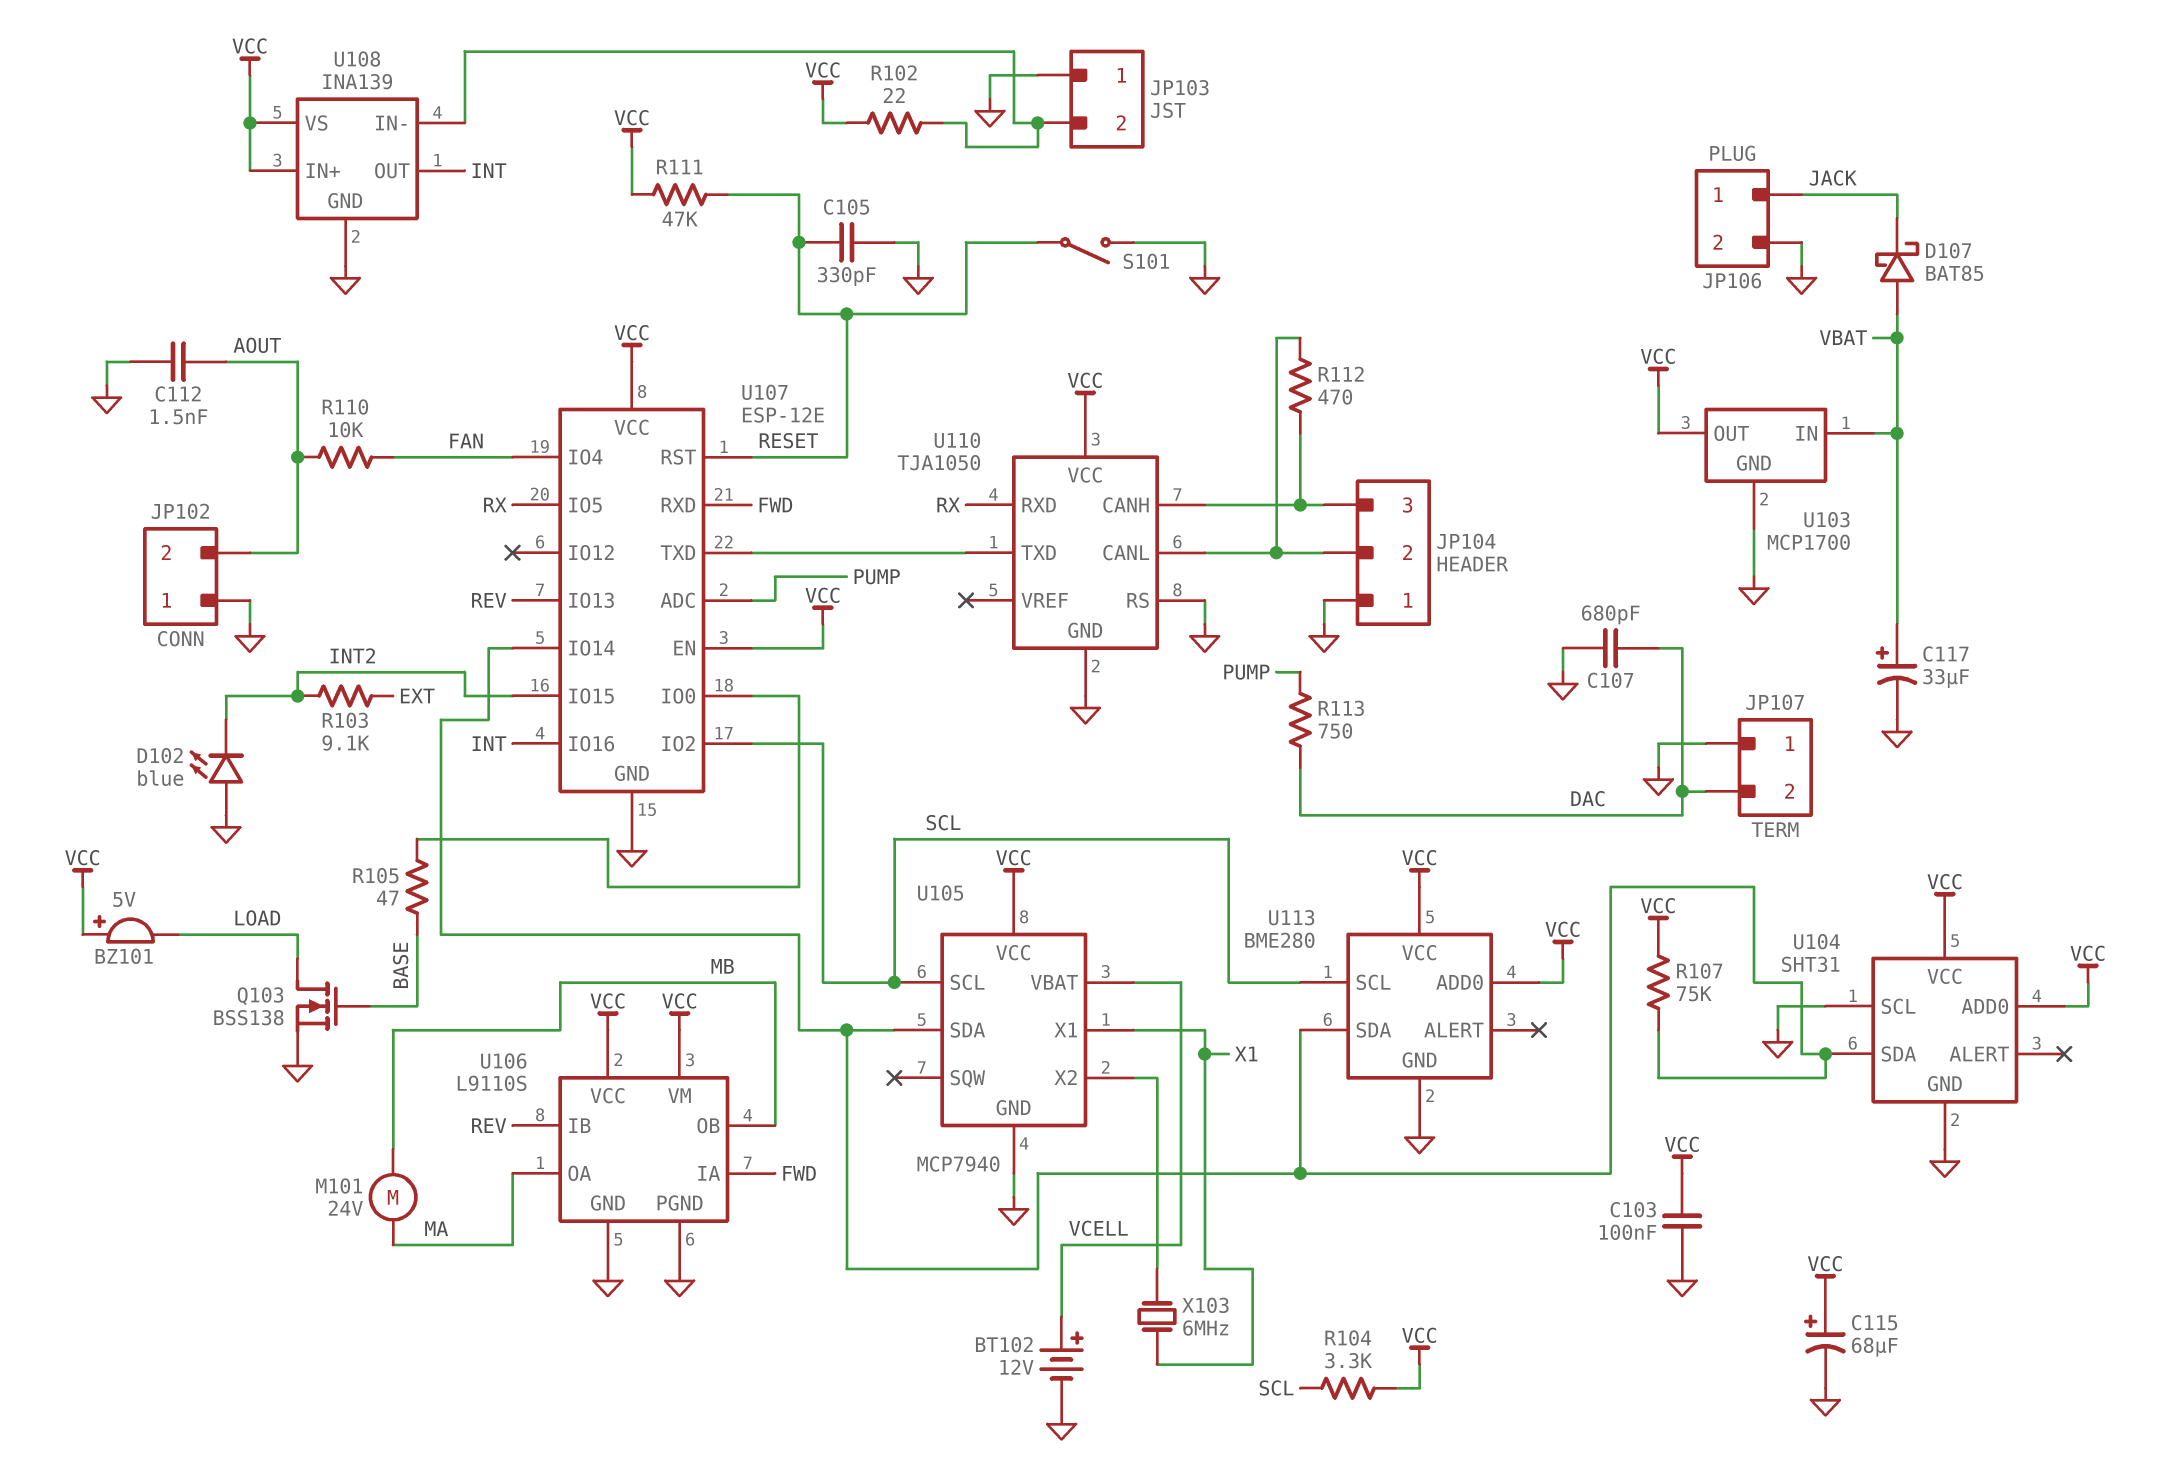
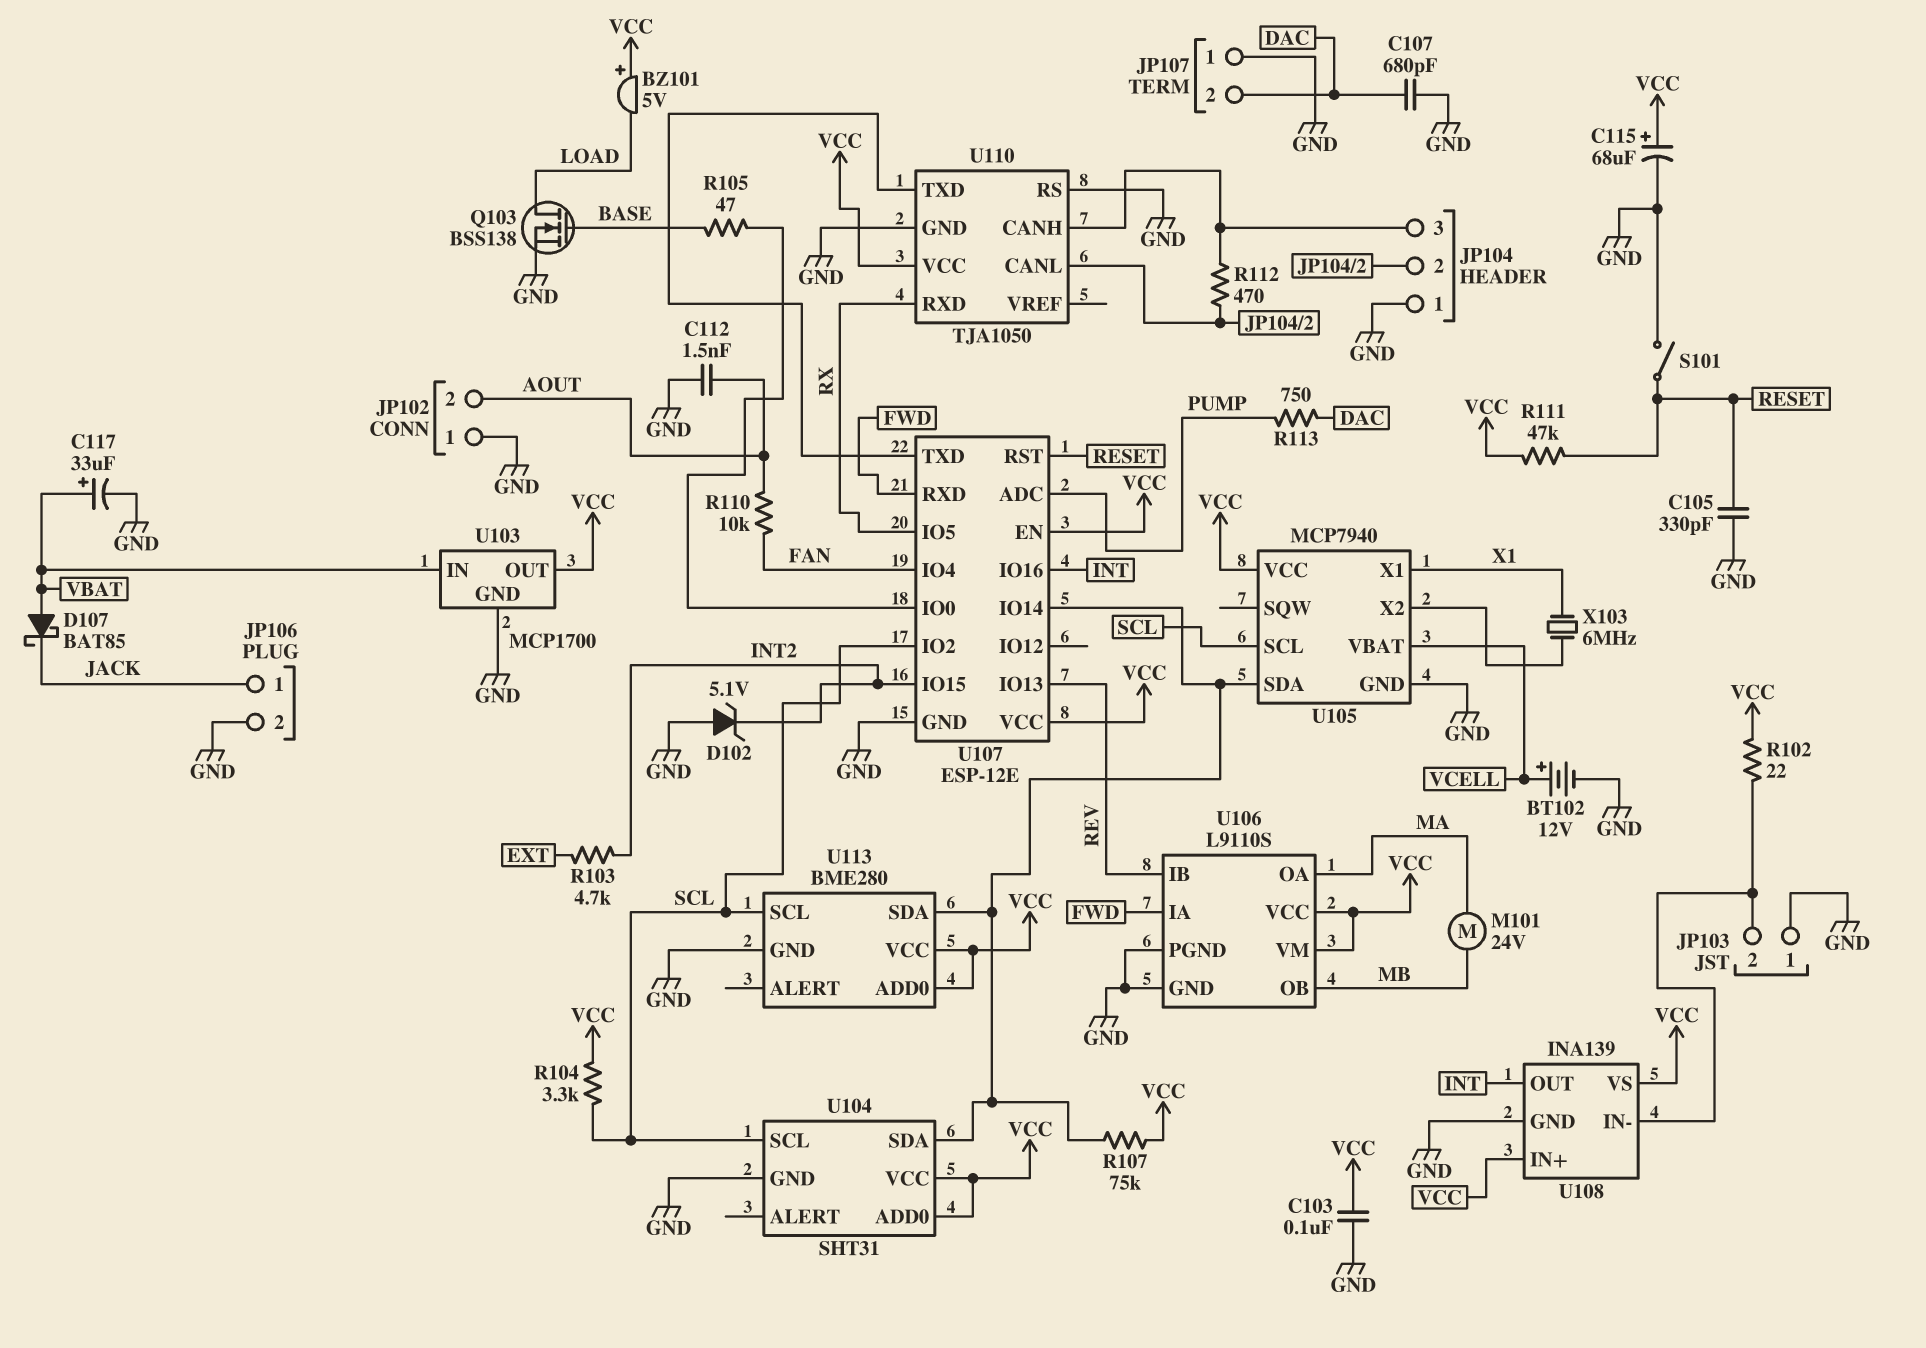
D102: LED blue (A GND, K INT2) -> zener 5.1V (A GND, K INT2)
R103: 9.1k (EXT, INT2) -> 4.7k (EXT, INT2)
U104 pin SCL: GND -> SCL

